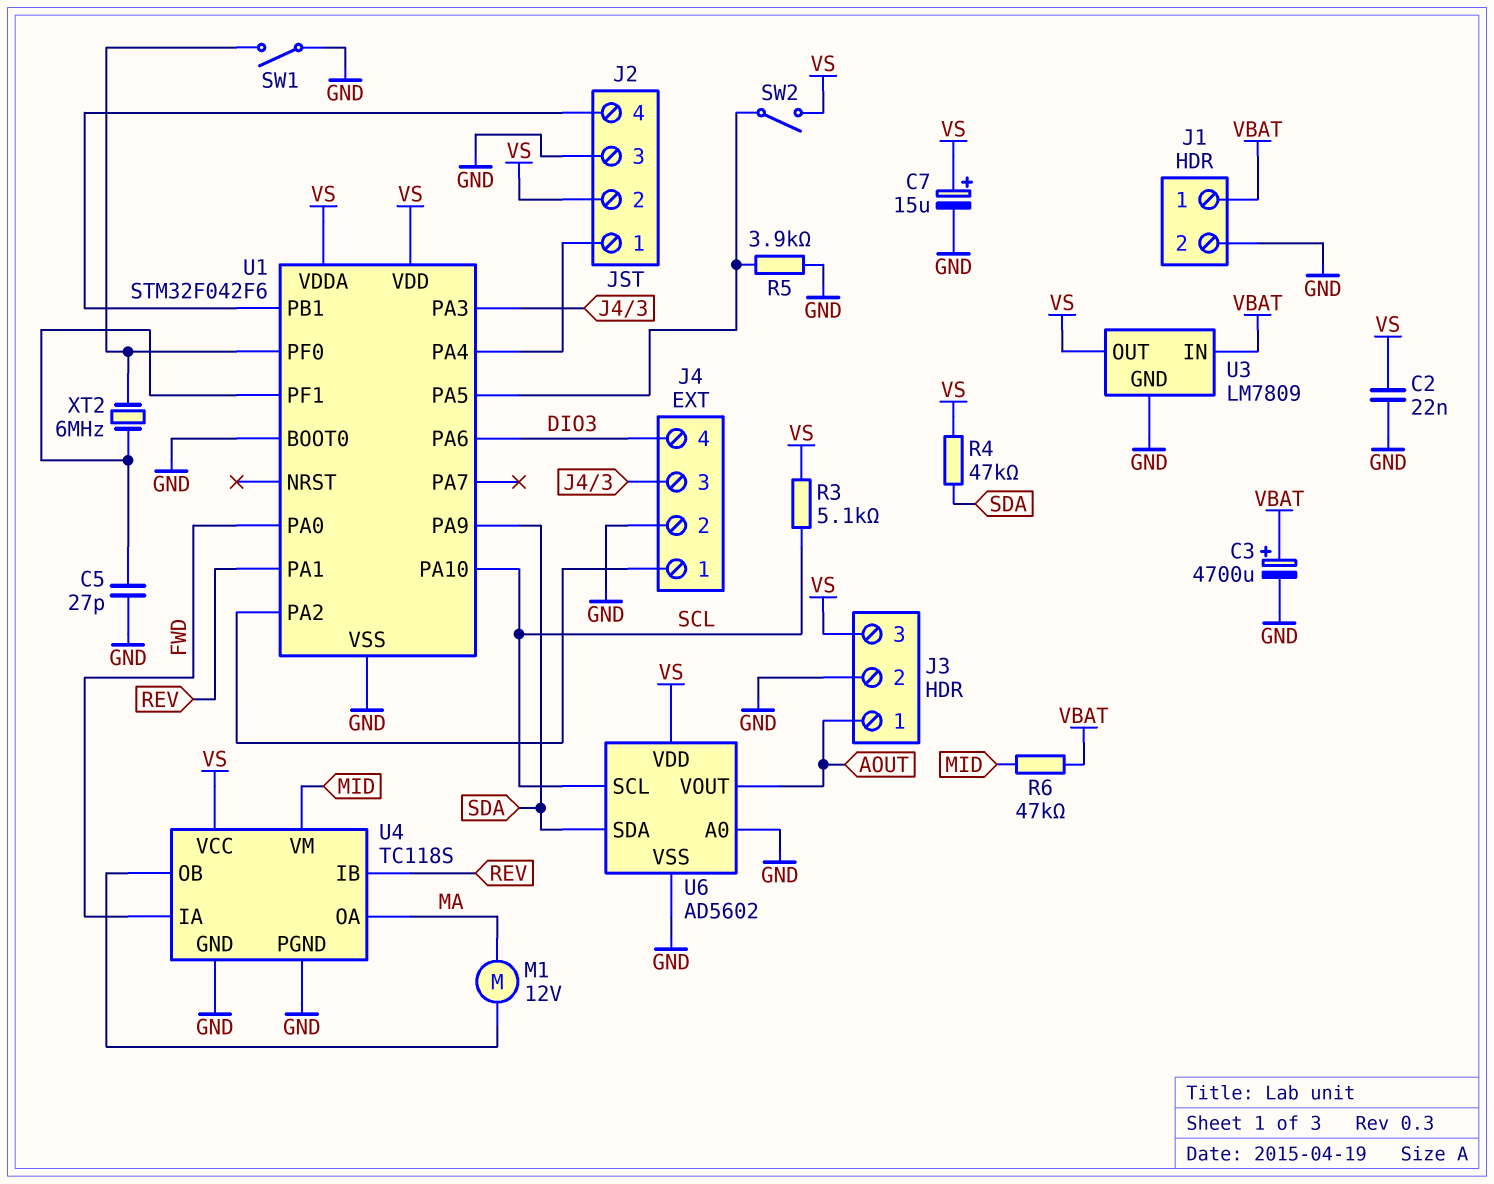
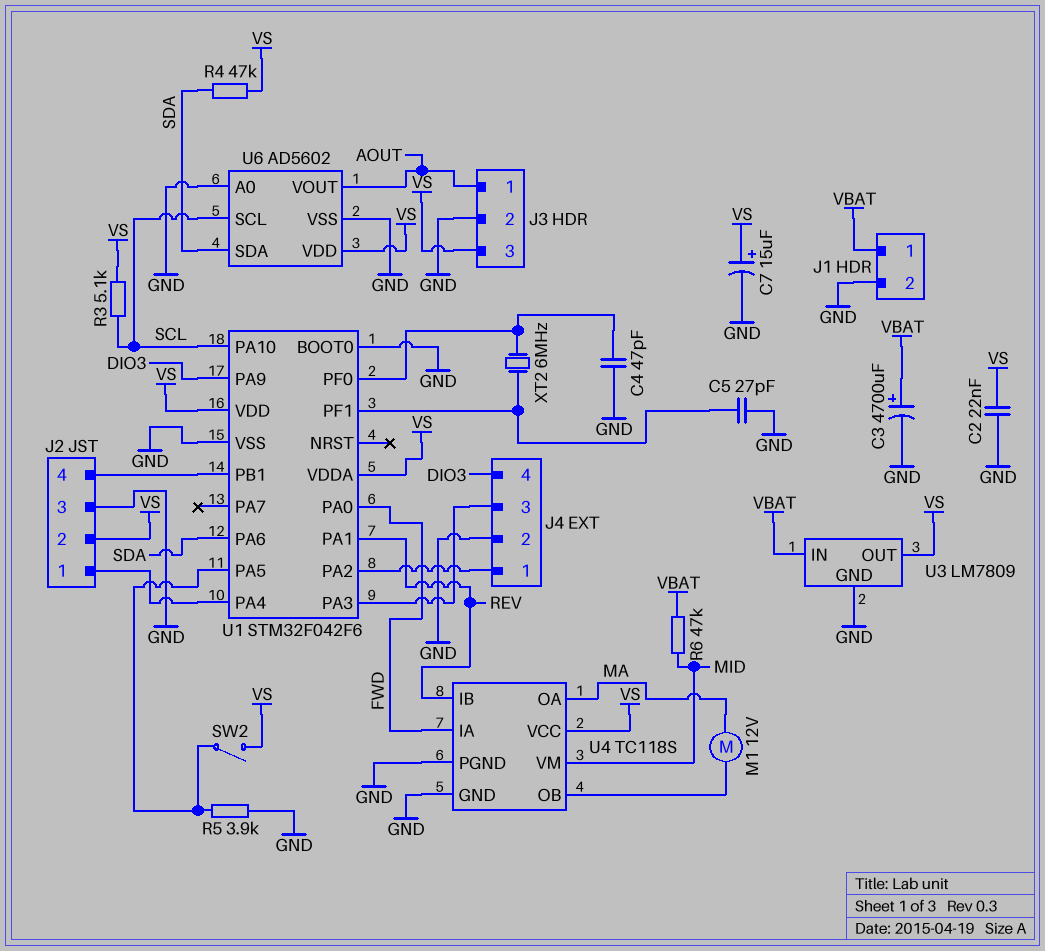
C4: none -> 47pF (GND, U1/PF0)
SW1: switch (GND, U1/PF0) -> none
U1 pin PA6: DIO3 -> SDA
U1 pin PA9: SDA -> DIO3

